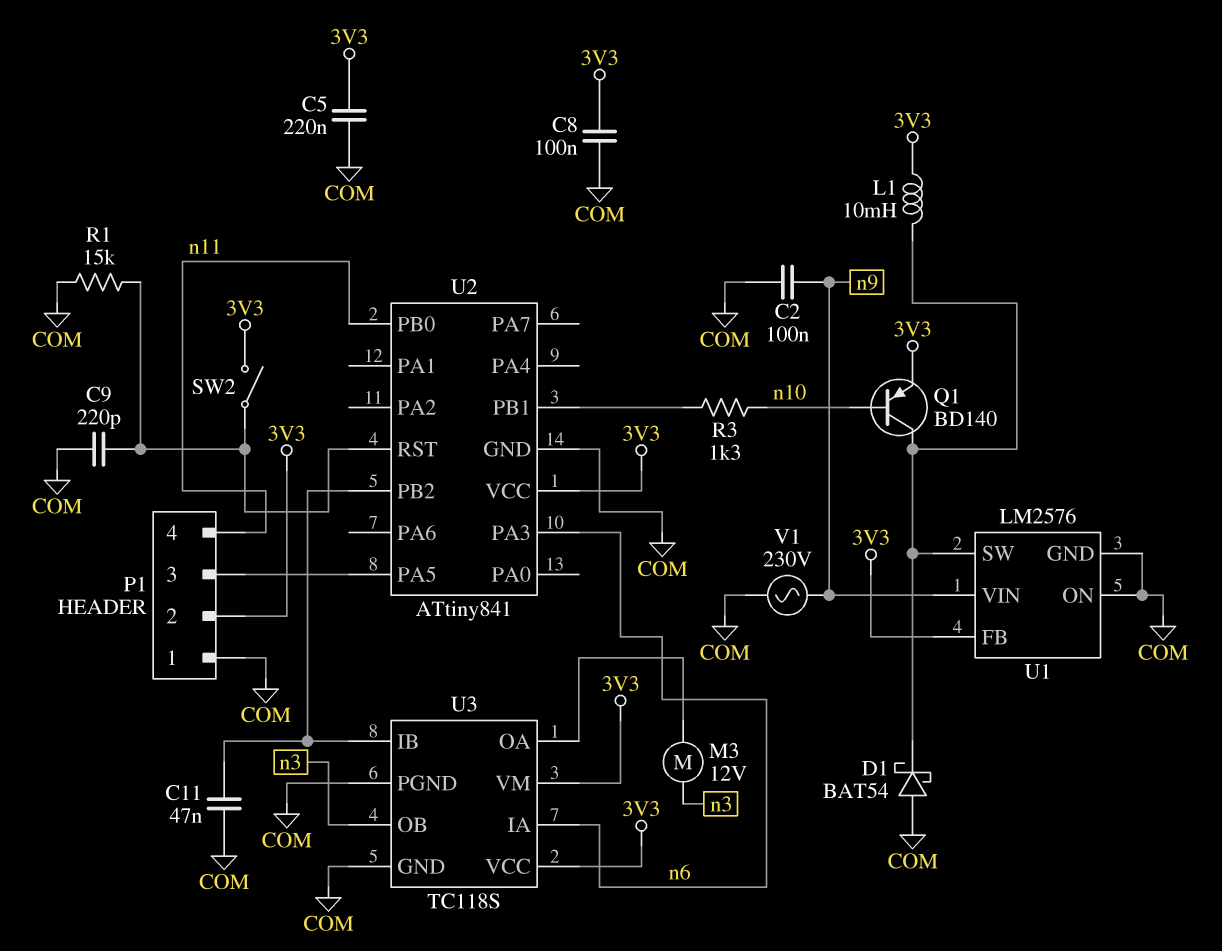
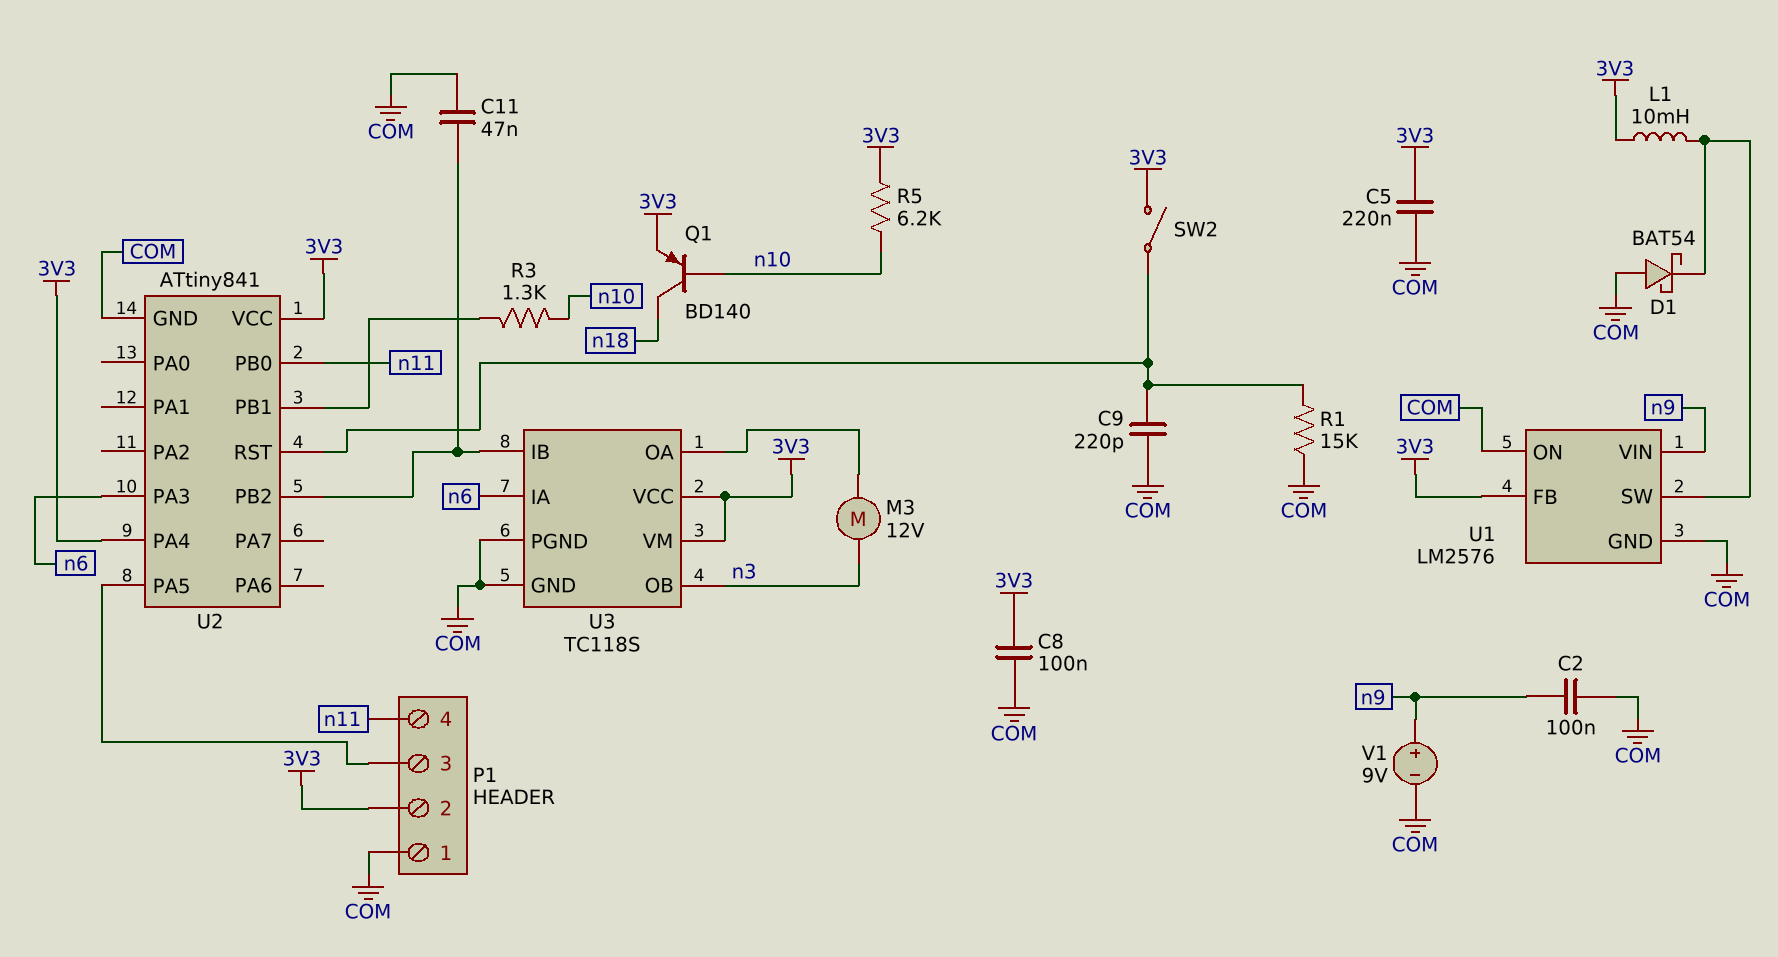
Q1: PNP BD140 (B n10, C U1/SW, E 3V3) -> PNP BD140 (B n10, C n18, E 3V3)
R5: none -> 6.2k (3V3, n10)
U2 pin PA4: none -> 3V3
V1: AC 230V (COM, n9) -> 9V (plus n9, minus COM)

